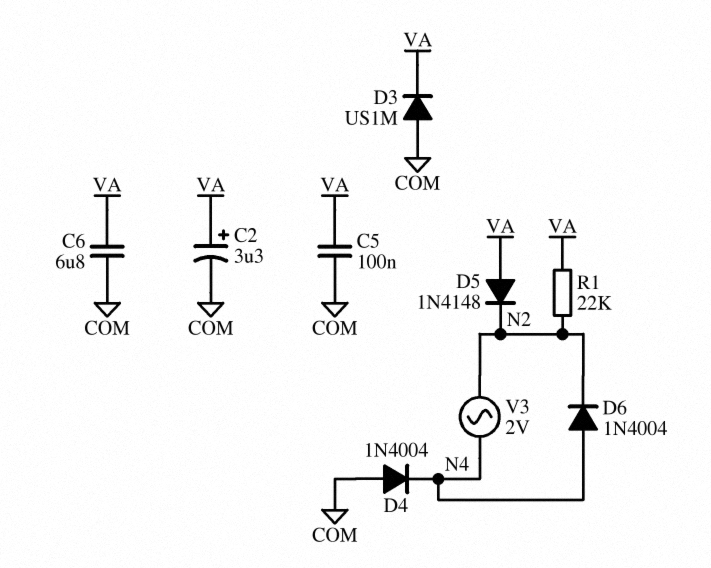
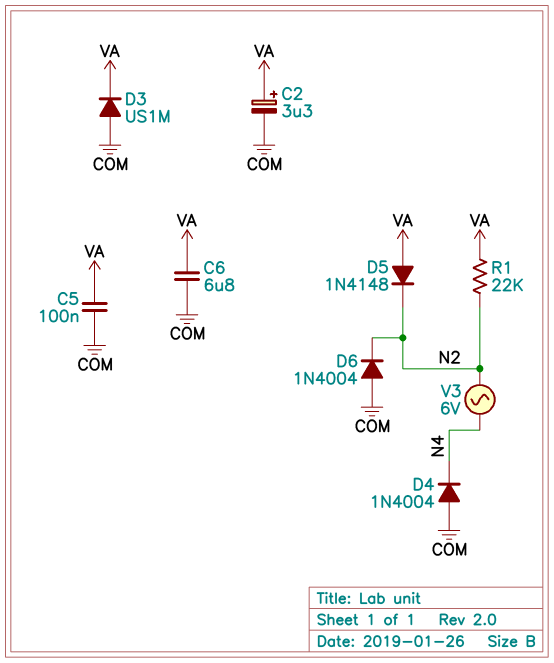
D6: diode 1N4004 (A N4, K N2) -> diode 1N4004 (A COM, K N2)
V3: AC 2V (N2, N4) -> AC 6V (N2, N4)

